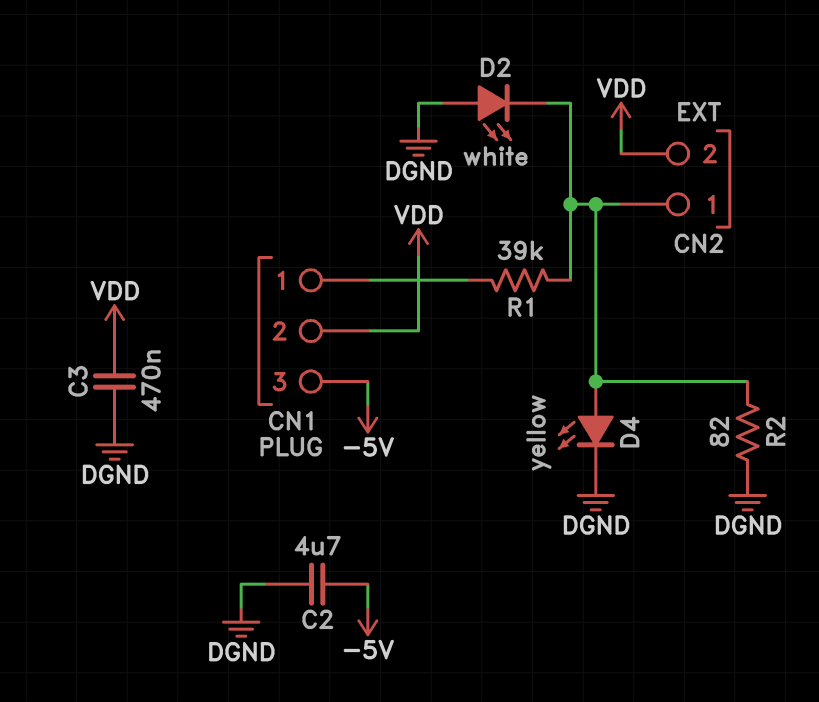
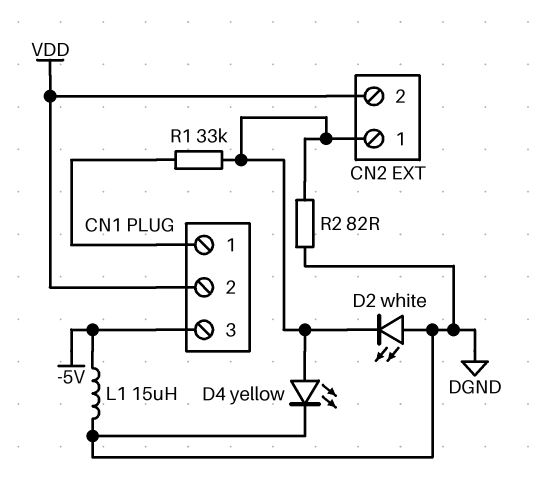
C2: 4.7uF (-5V, DGND) -> none
C3: 470nF (DGND, VDD) -> none
L1: none -> 15uH (-5V, DGND)
R1: 39k (CN1/1, CN2/1) -> 33k (CN1/1, CN2/1)

